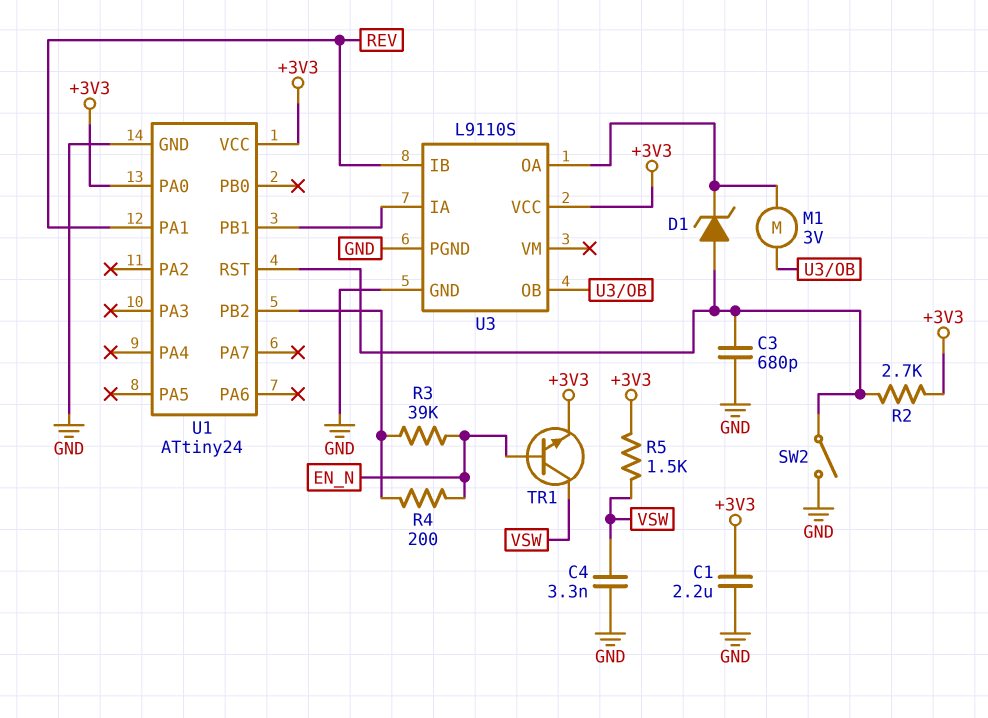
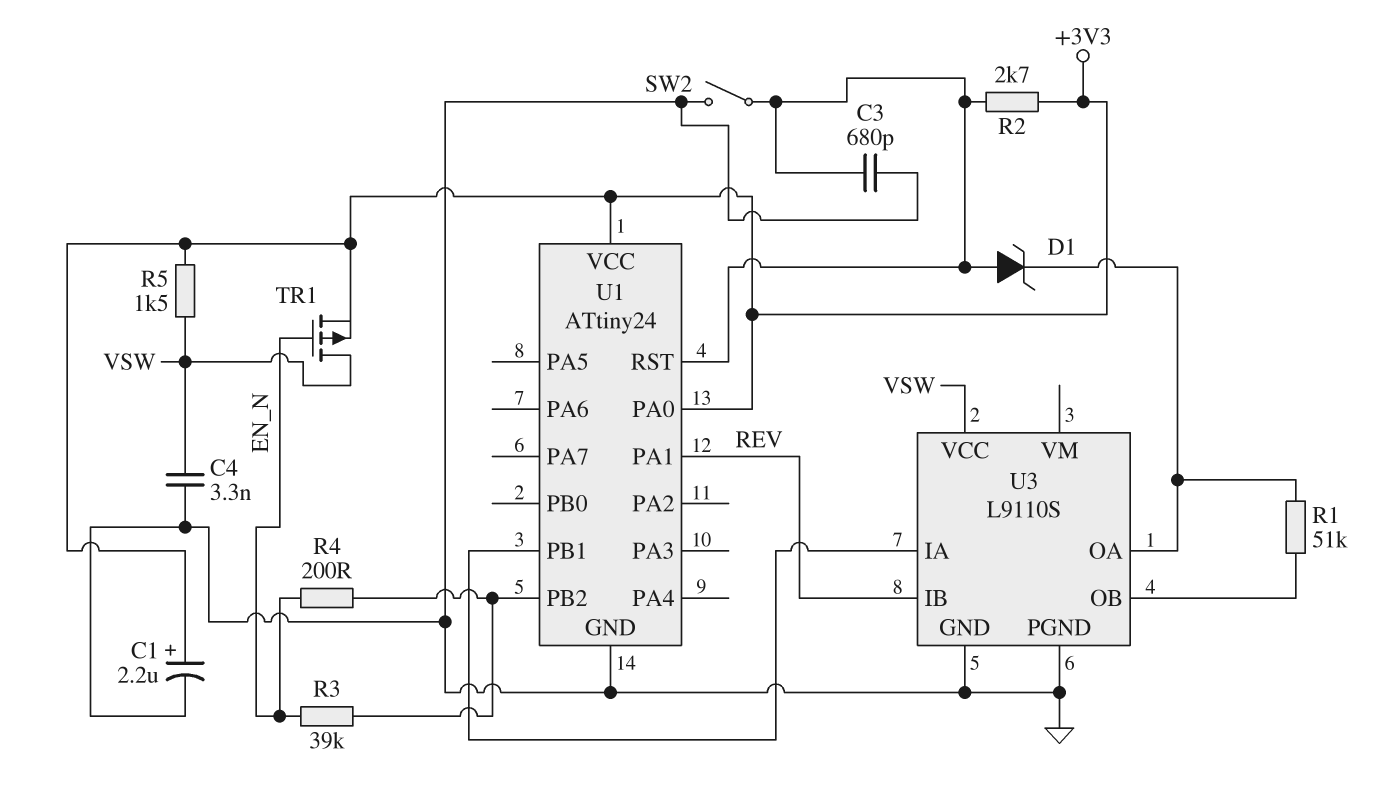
C1: 2.2uF (+3V3, GND) -> 2.2uF (plus +3V3, minus GND)
M1: motor 3V (U3/OA, U3/OB) -> none
R1: none -> 51k (U3/OA, U3/OB)
TR1: NPN (B EN_N, C VSW, E +3V3) -> PMOS (G EN_N, D VSW, S +3V3)
U3 pin VCC: +3V3 -> VSW

